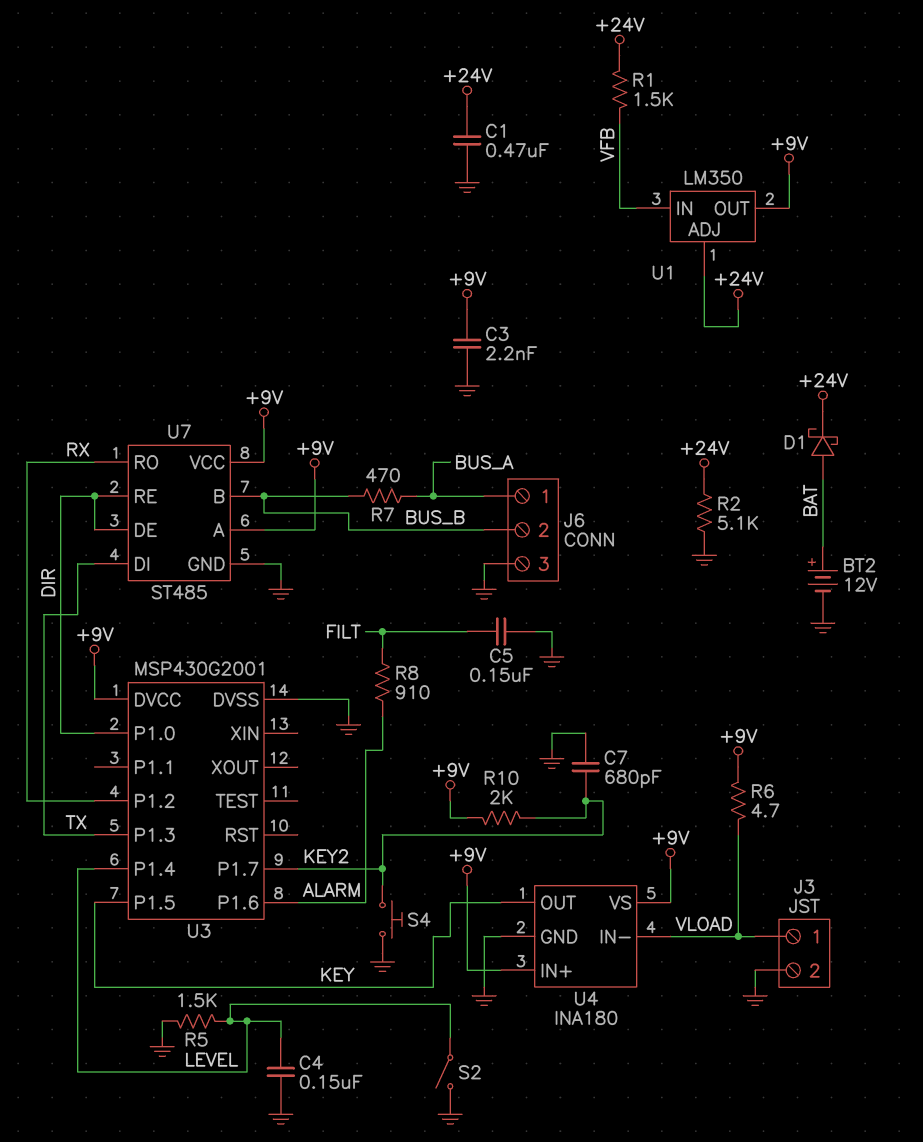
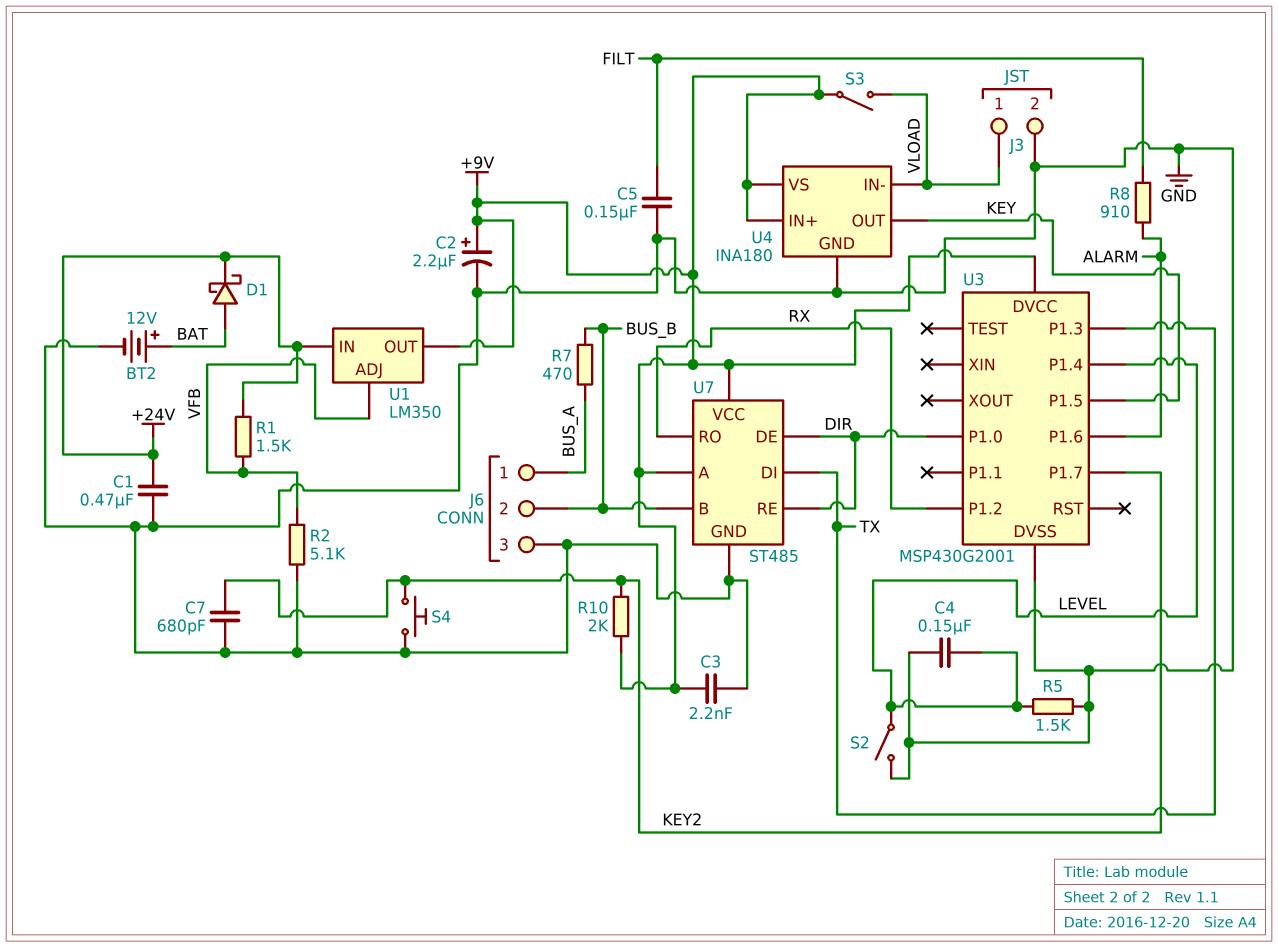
C2: none -> 2.2uF (plus +9V, minus GND)
R2: 5.1k (+24V, GND) -> 5.1k (GND, VFB)
R6: 4.7 (+9V, VLOAD) -> none
S3: none -> switch (+9V, VLOAD)
U1 pin ADJ: +24V -> VFB
U1 pin IN: VFB -> +24V

